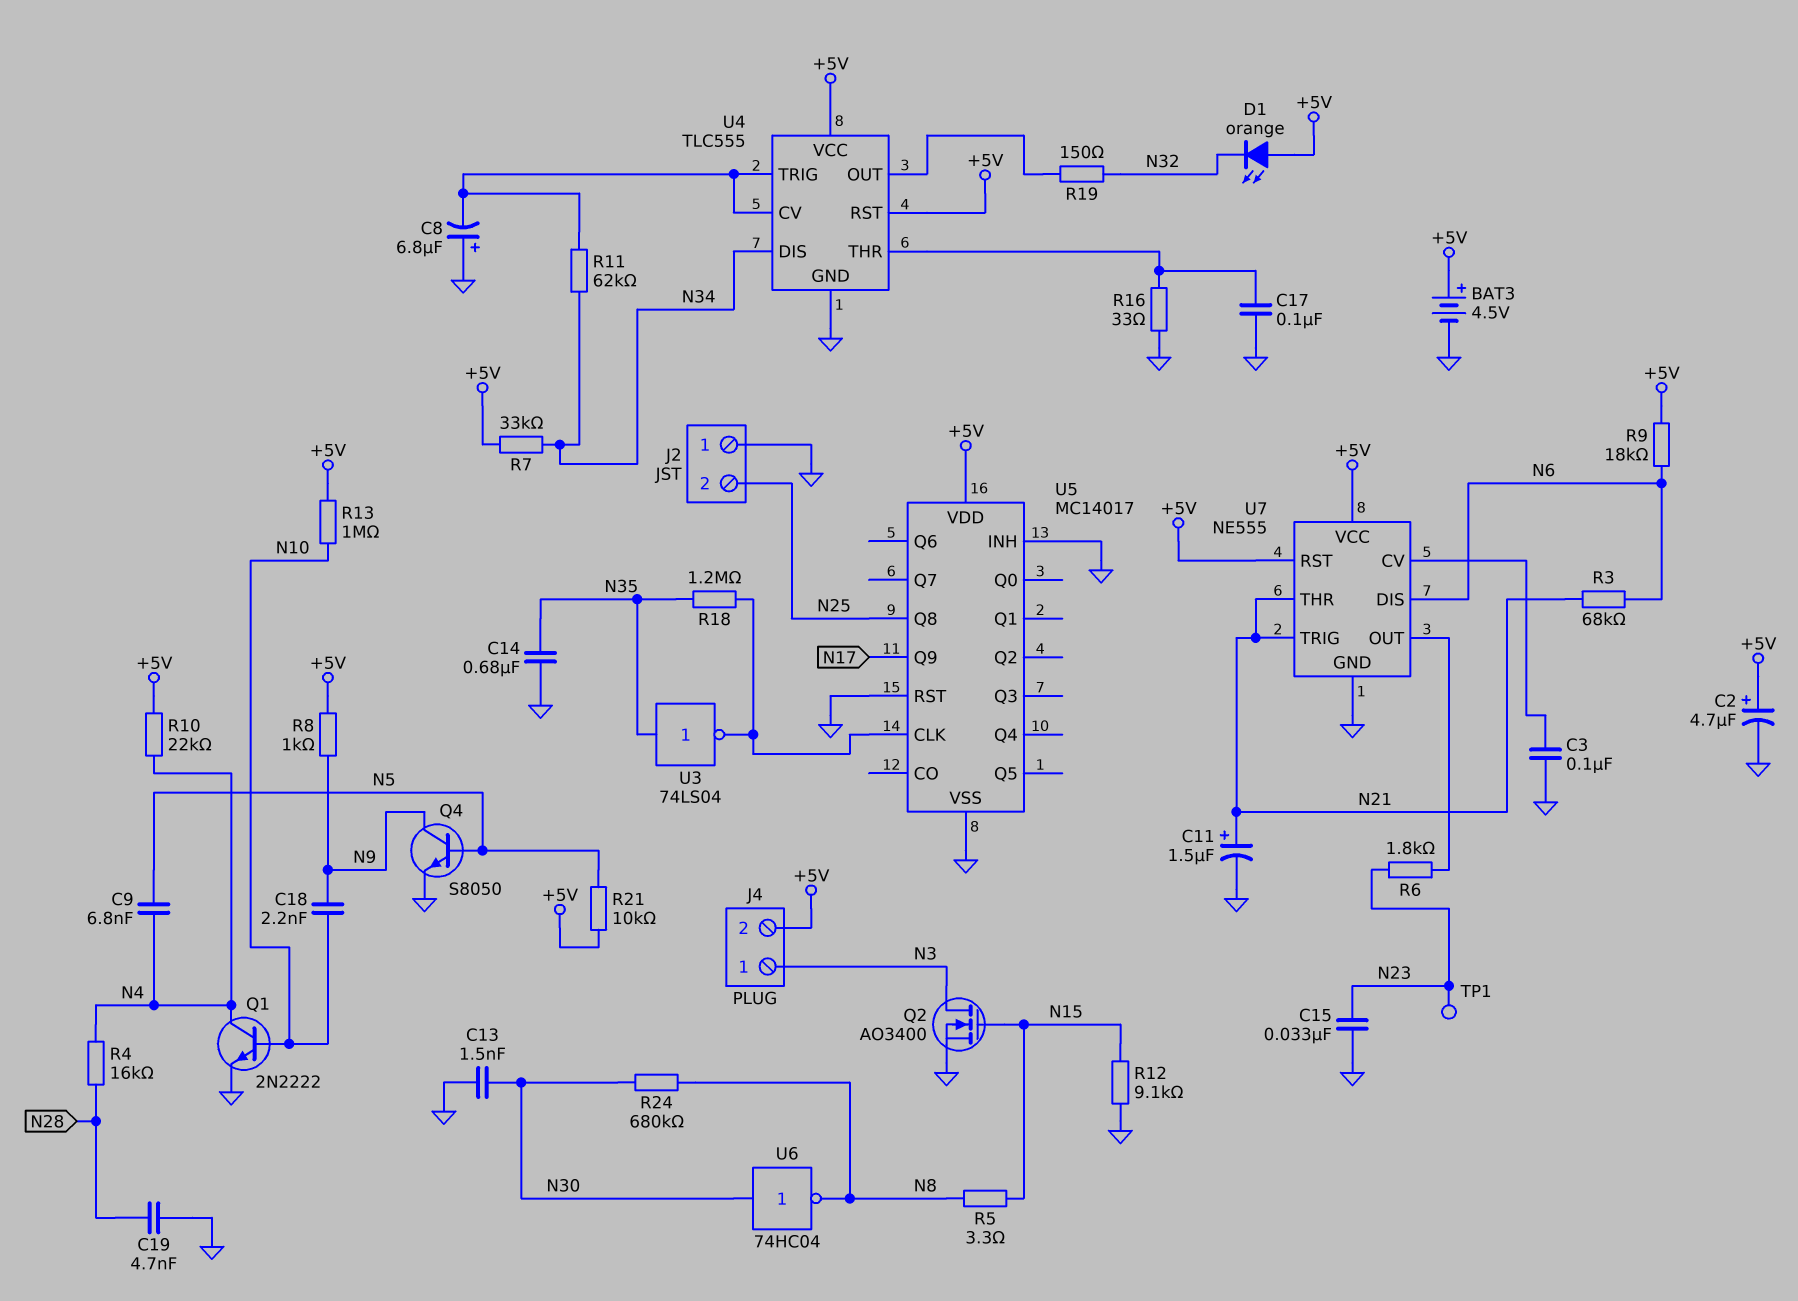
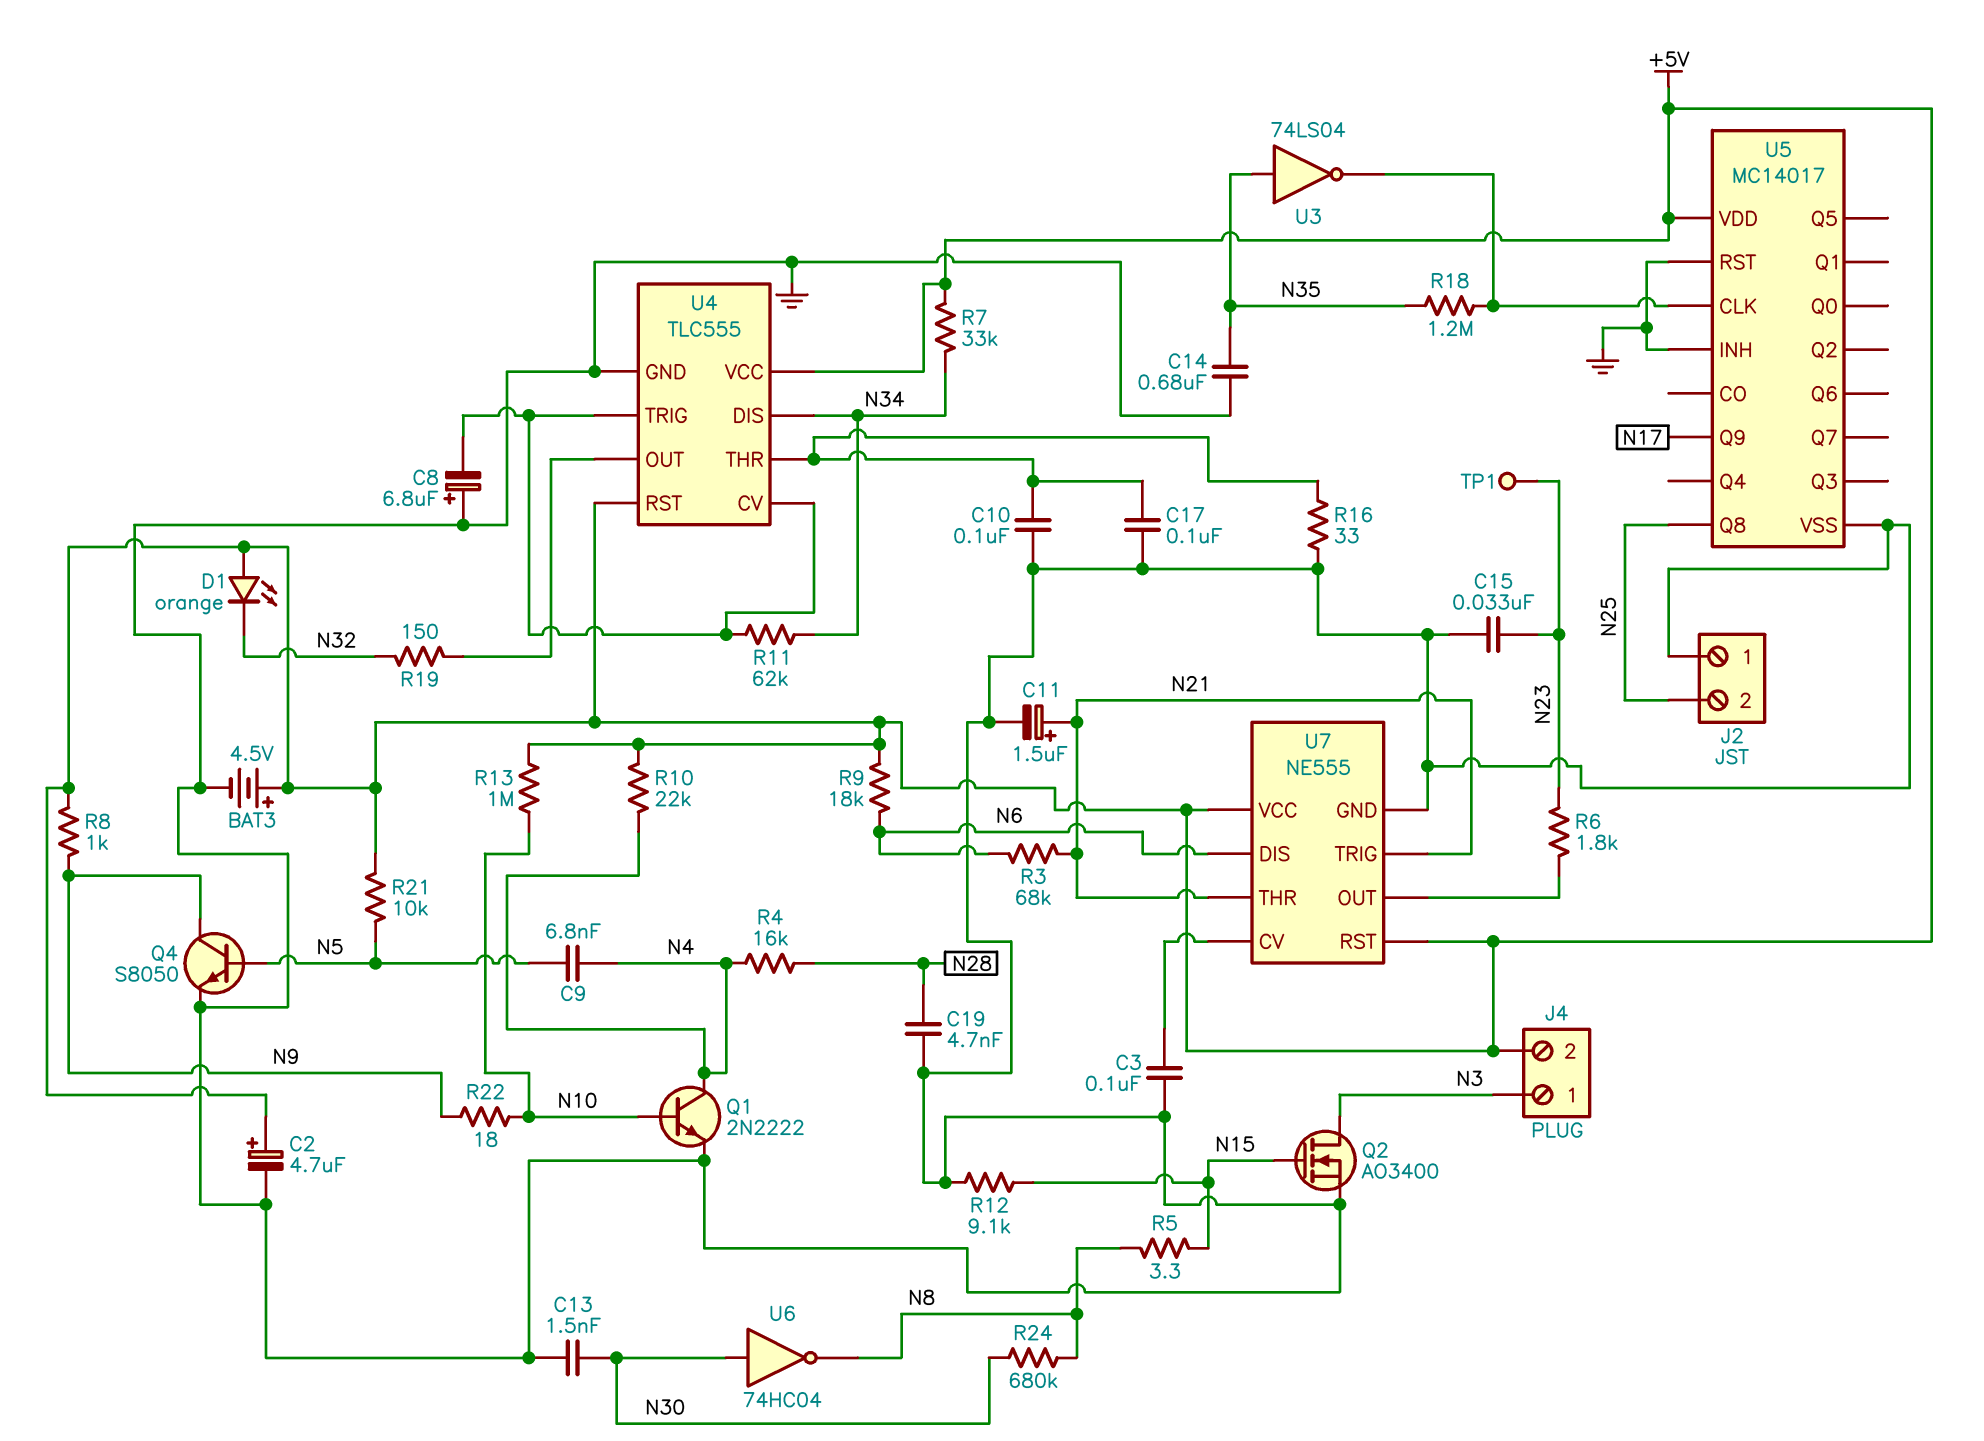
C10: none -> 100nF (GND, U4/THR)
C18: 2.2nF (N9, N10) -> none
R22: none -> 18 (N9, N10)

